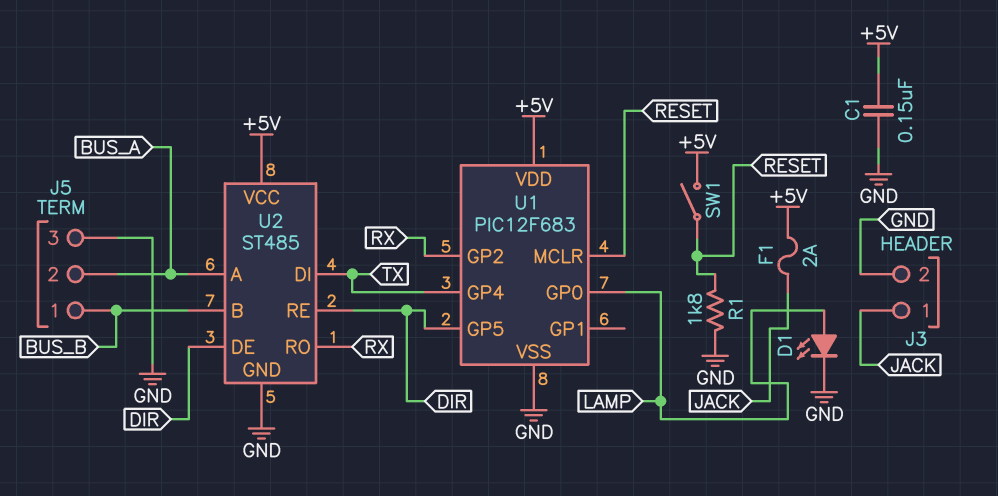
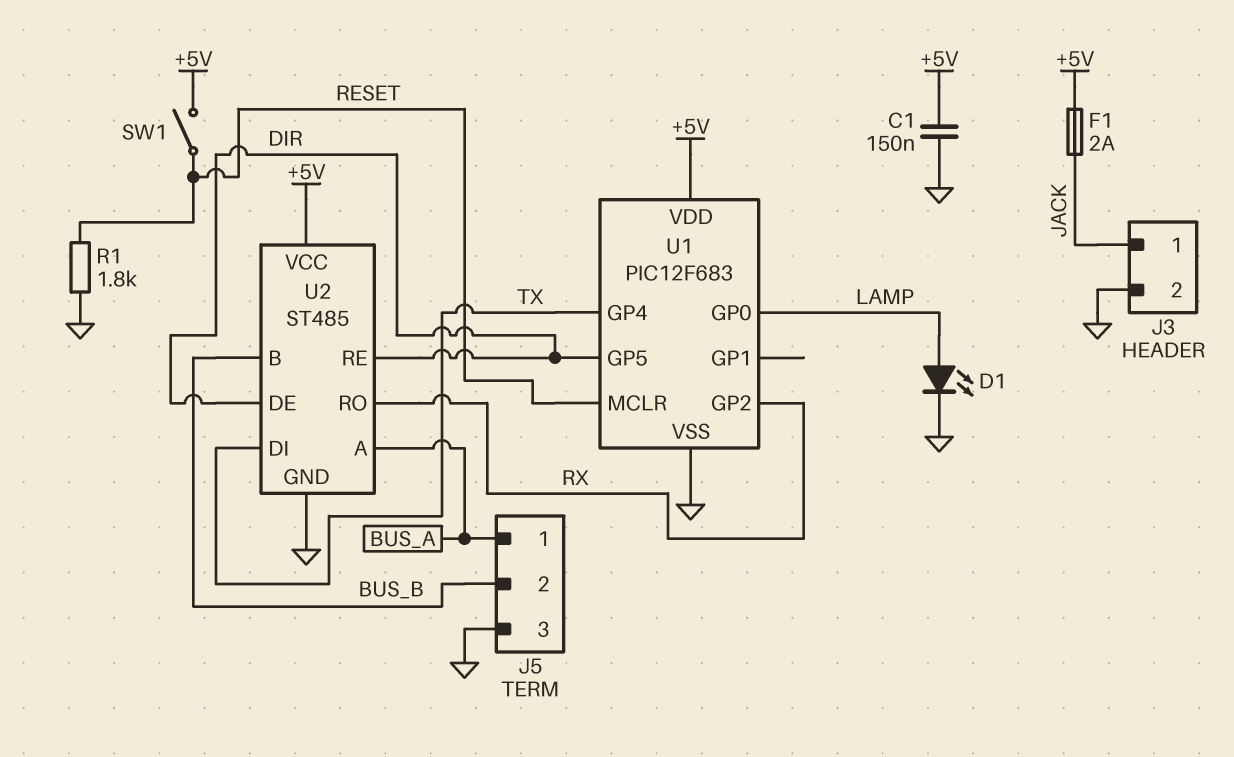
J5 pin 1: BUS_B -> BUS_A
J5 pin 2: BUS_A -> BUS_B

